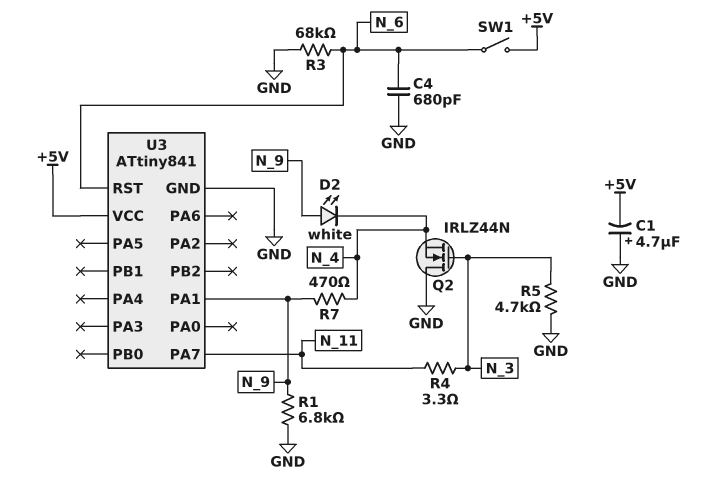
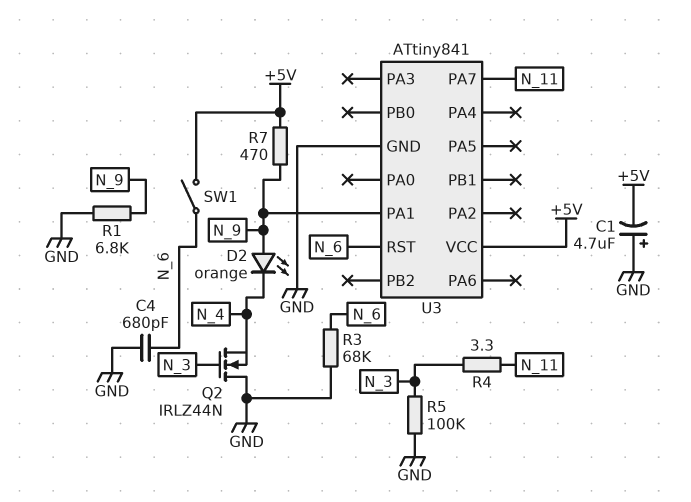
D2: LED white (A N_9, K N_4) -> LED orange (A N_9, K N_4)
R5: 4.7k (GND, N_3) -> 100k (GND, N_3)
R7: 470 (N_4, N_9) -> 470 (+5V, N_9)

